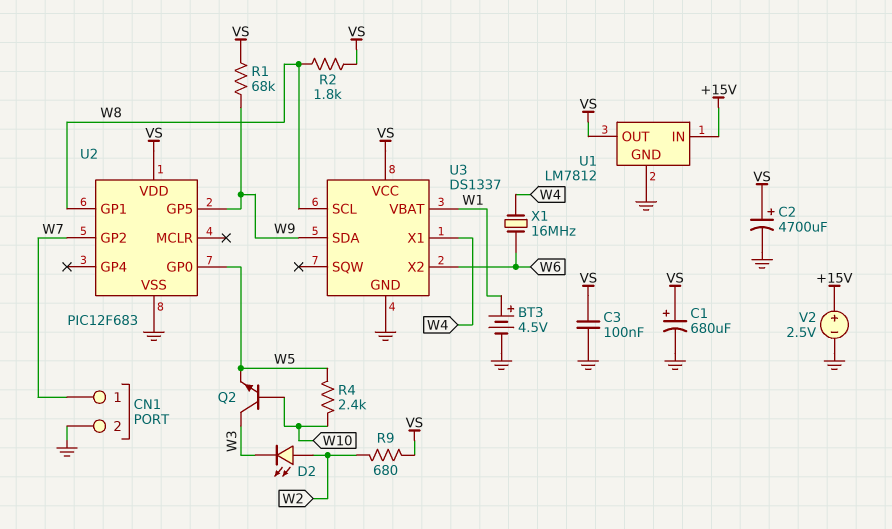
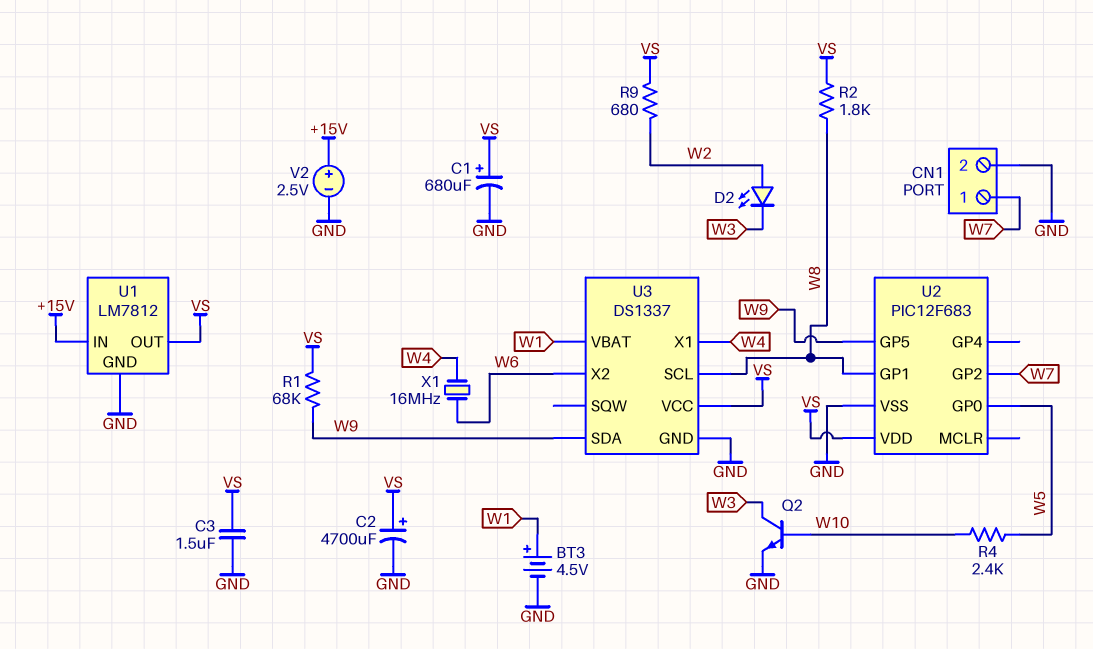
C3: 100nF (GND, VS) -> 1.5uF (GND, VS)
Q2: NPN (B W10, C W3, E W5) -> NPN (B W10, C W3, E GND)

